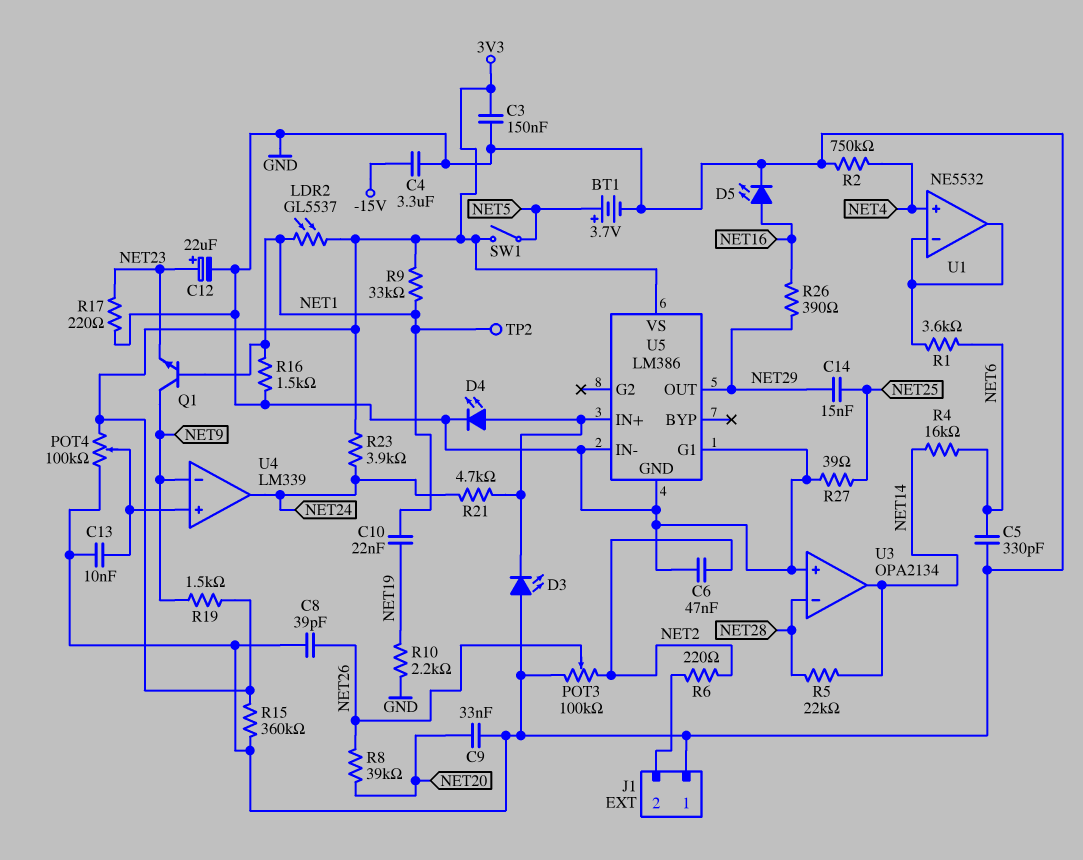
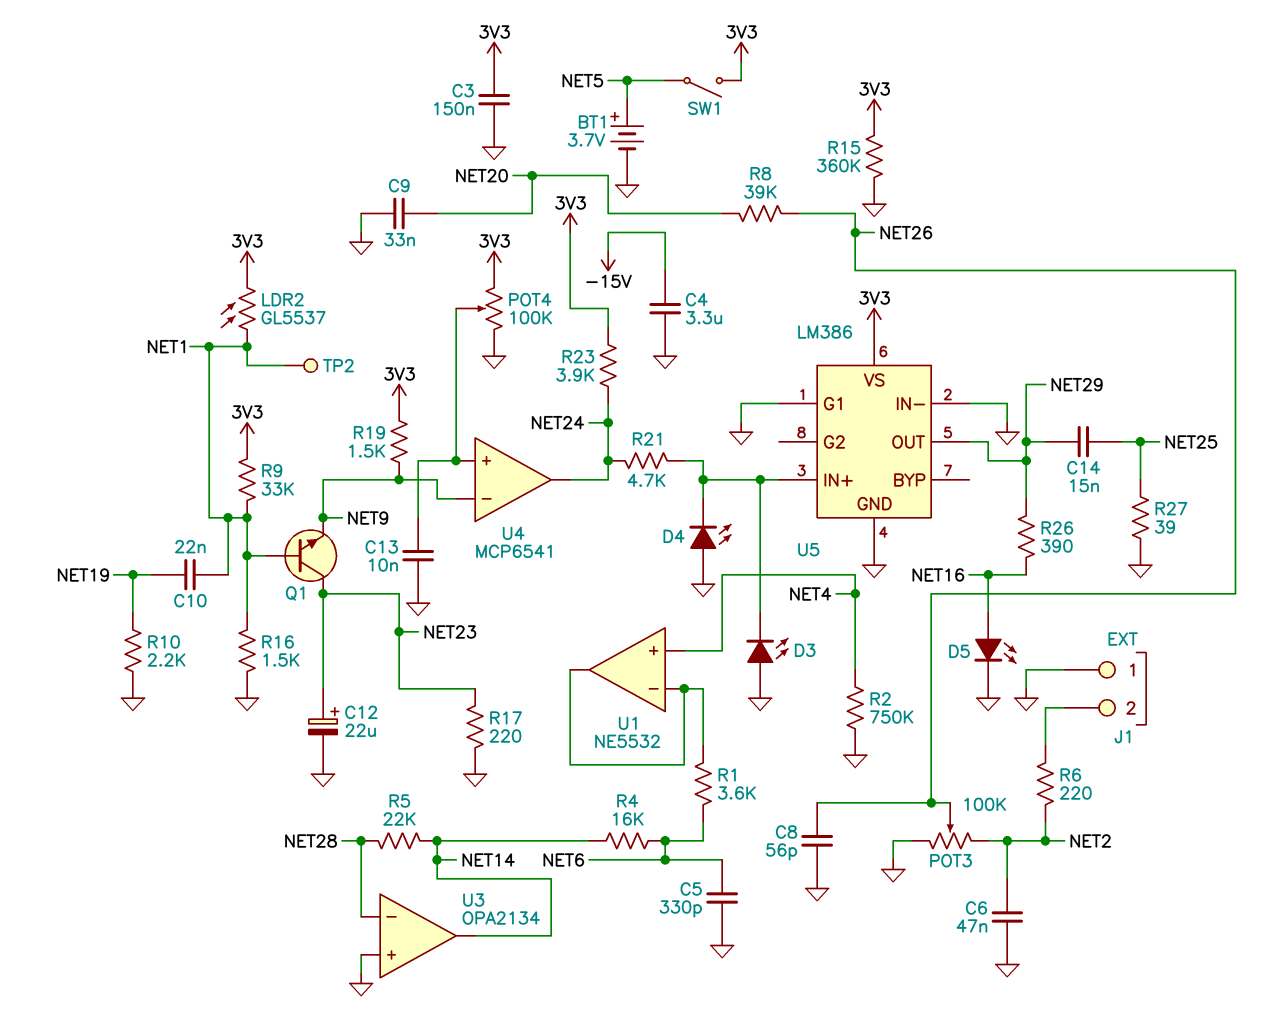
C8: 39pF (GND, NET26) -> 56pF (GND, NET26)
D4: LED (A U5/IN+, K GND) -> LED (A GND, K U5/IN+)
Q1: NPN (B NET1, C NET9, E NET23) -> NPN (B NET1, C NET23, E NET9)
U4: LM339 -> MCP6541

